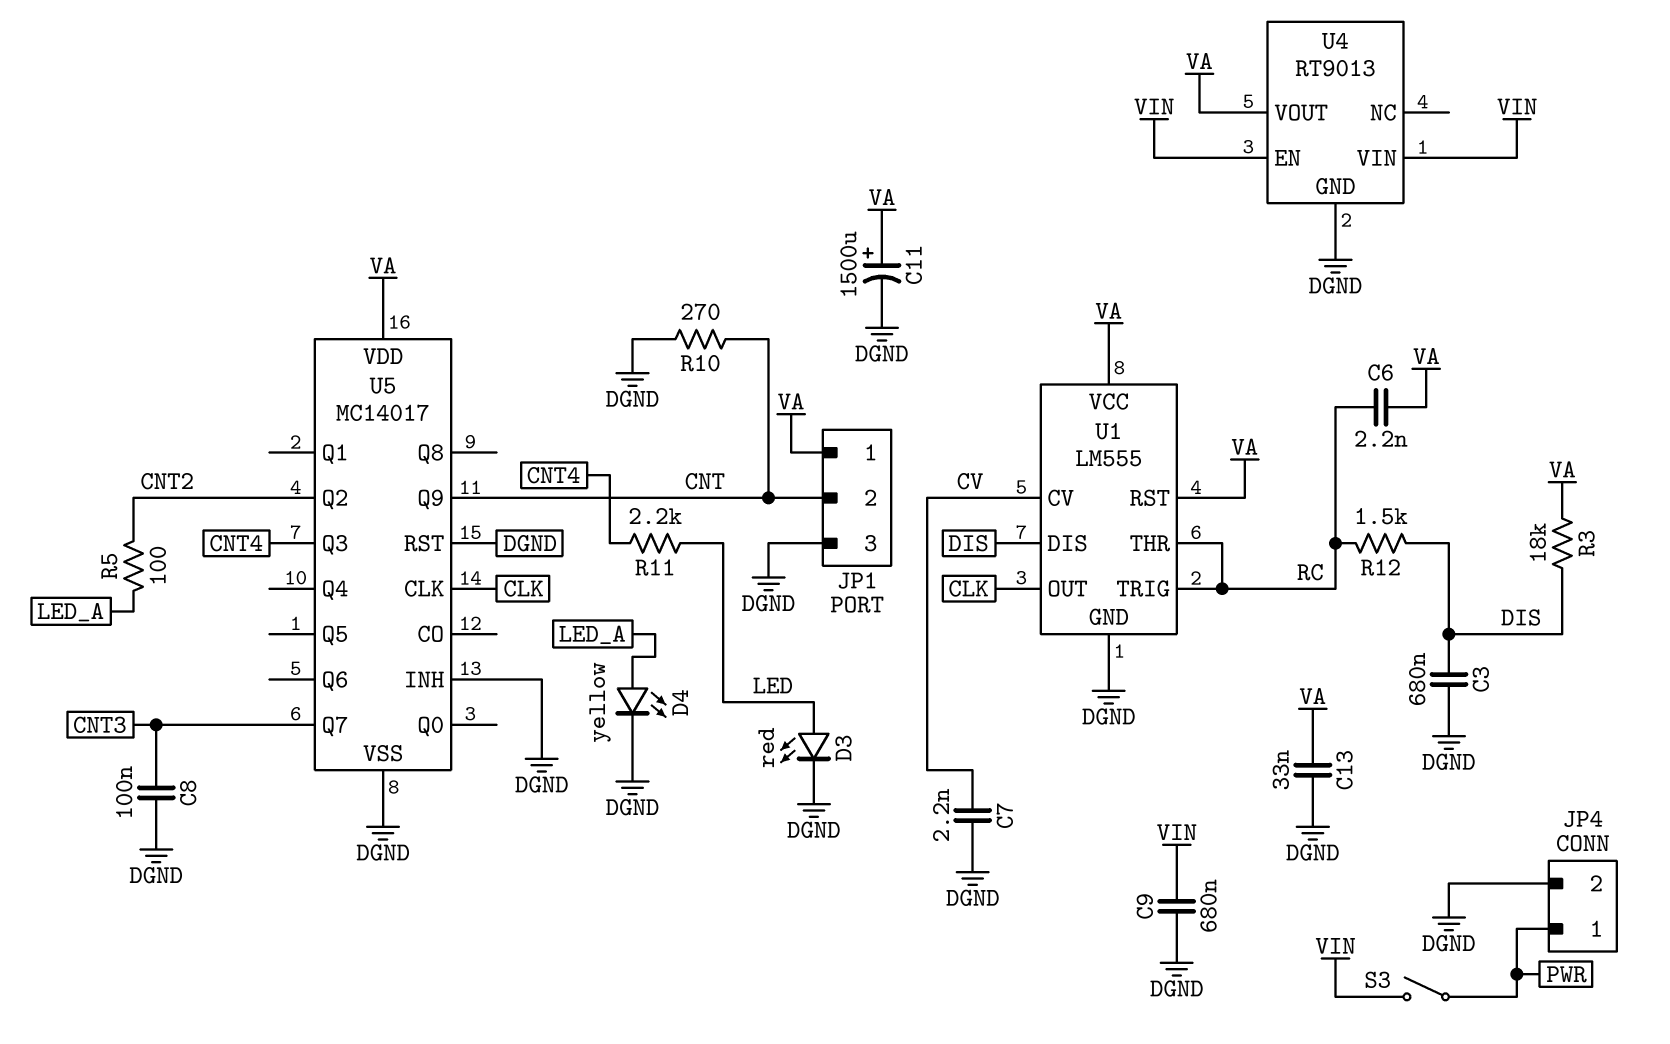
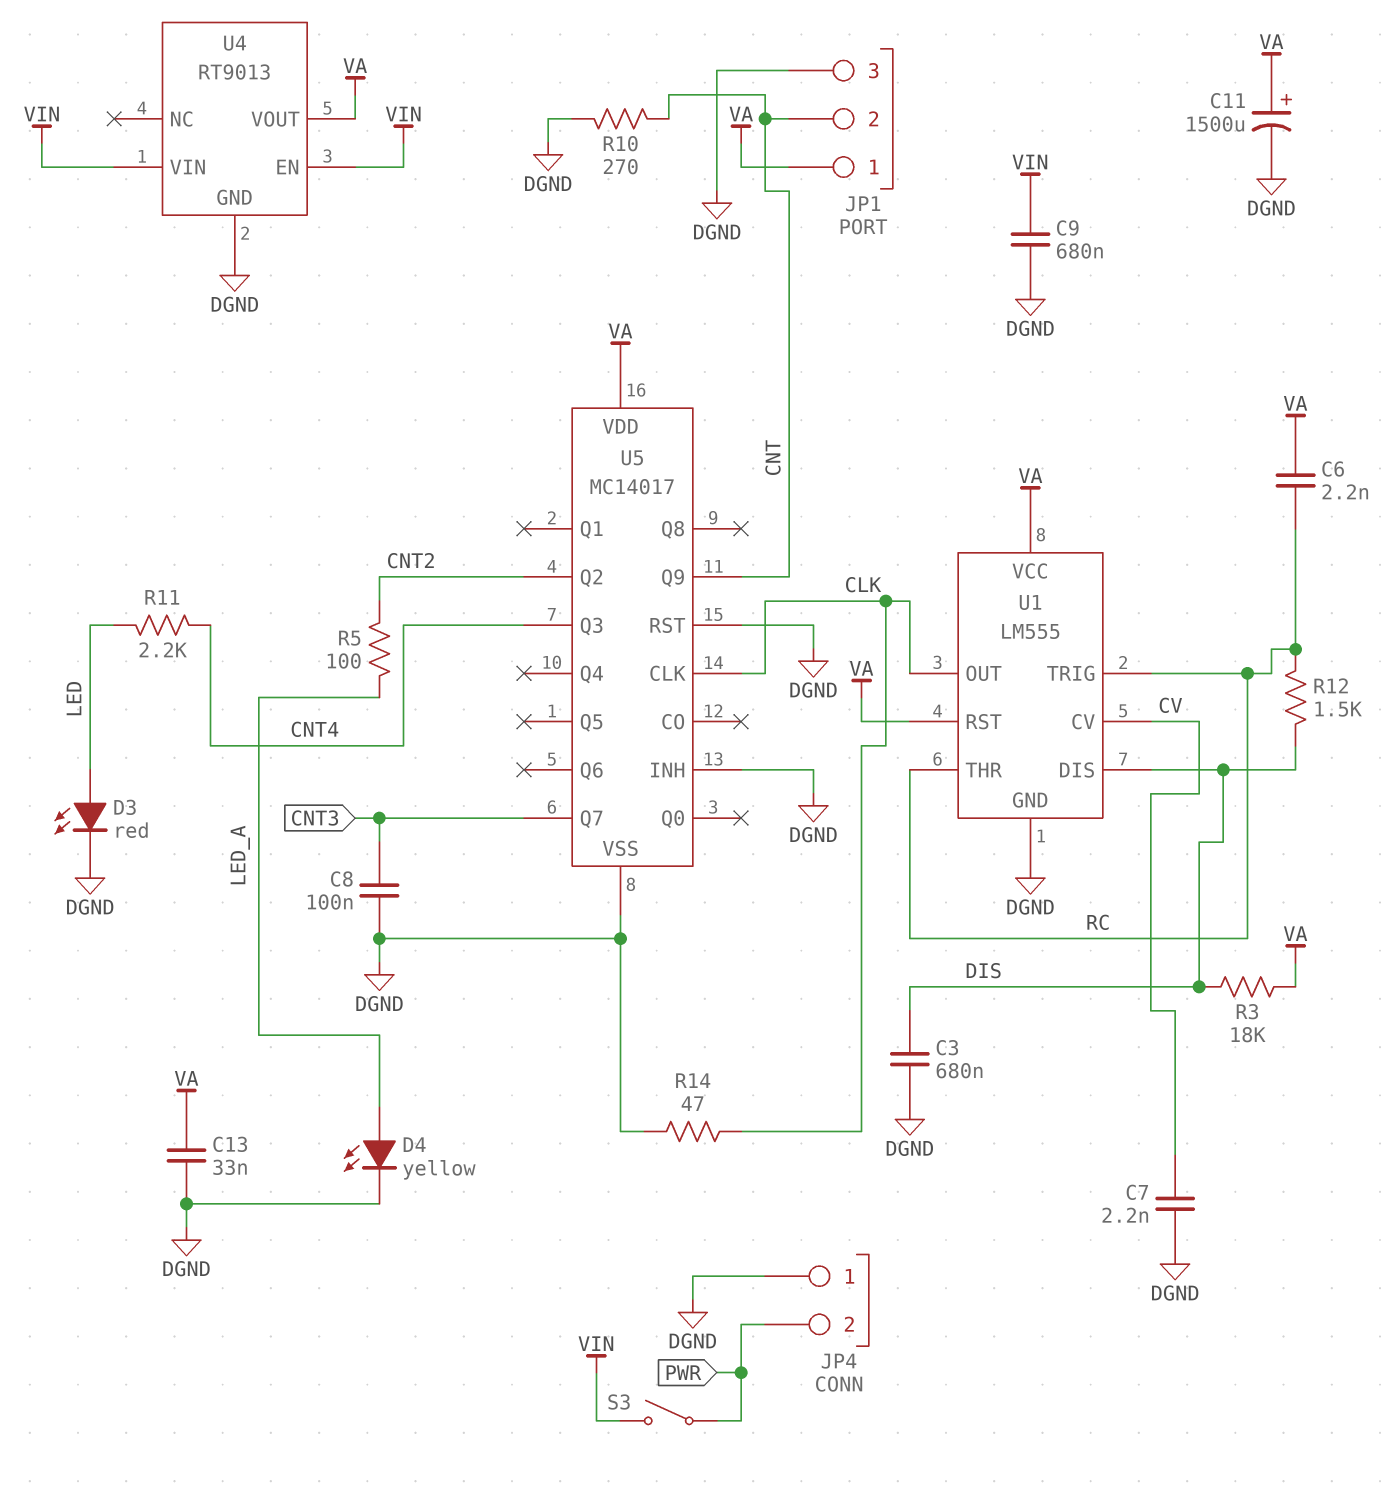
JP4 pin 1: PWR -> DGND
JP4 pin 2: DGND -> PWR
R14: none -> 47 (CLK, DGND)

